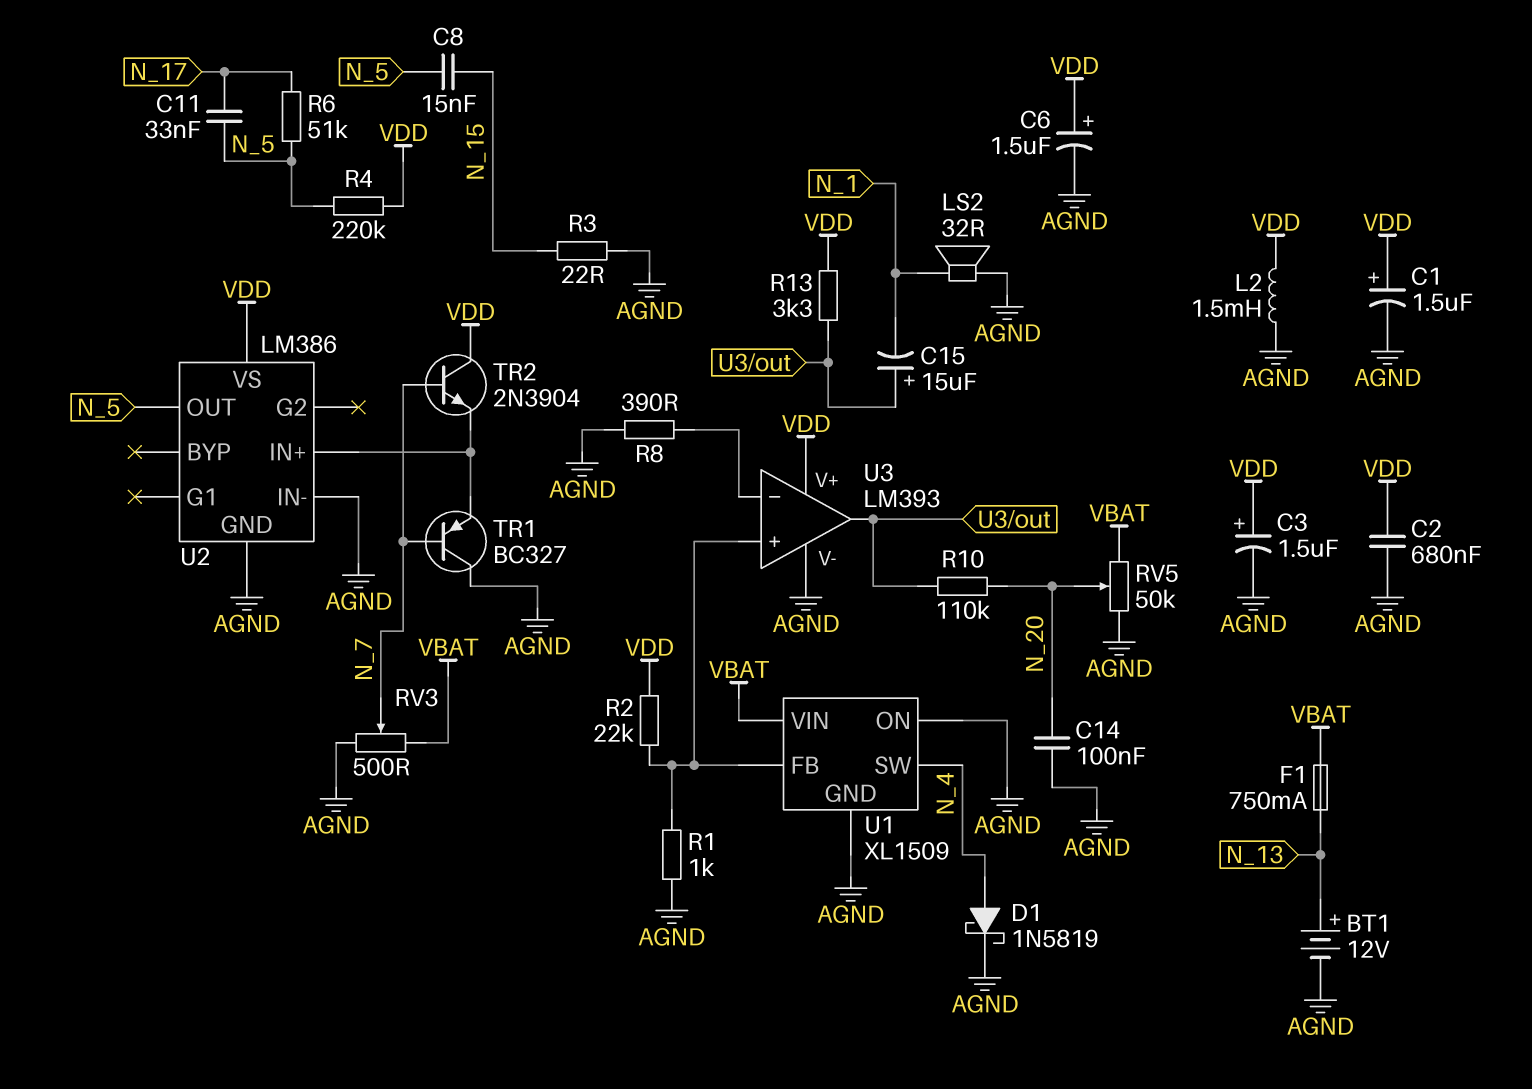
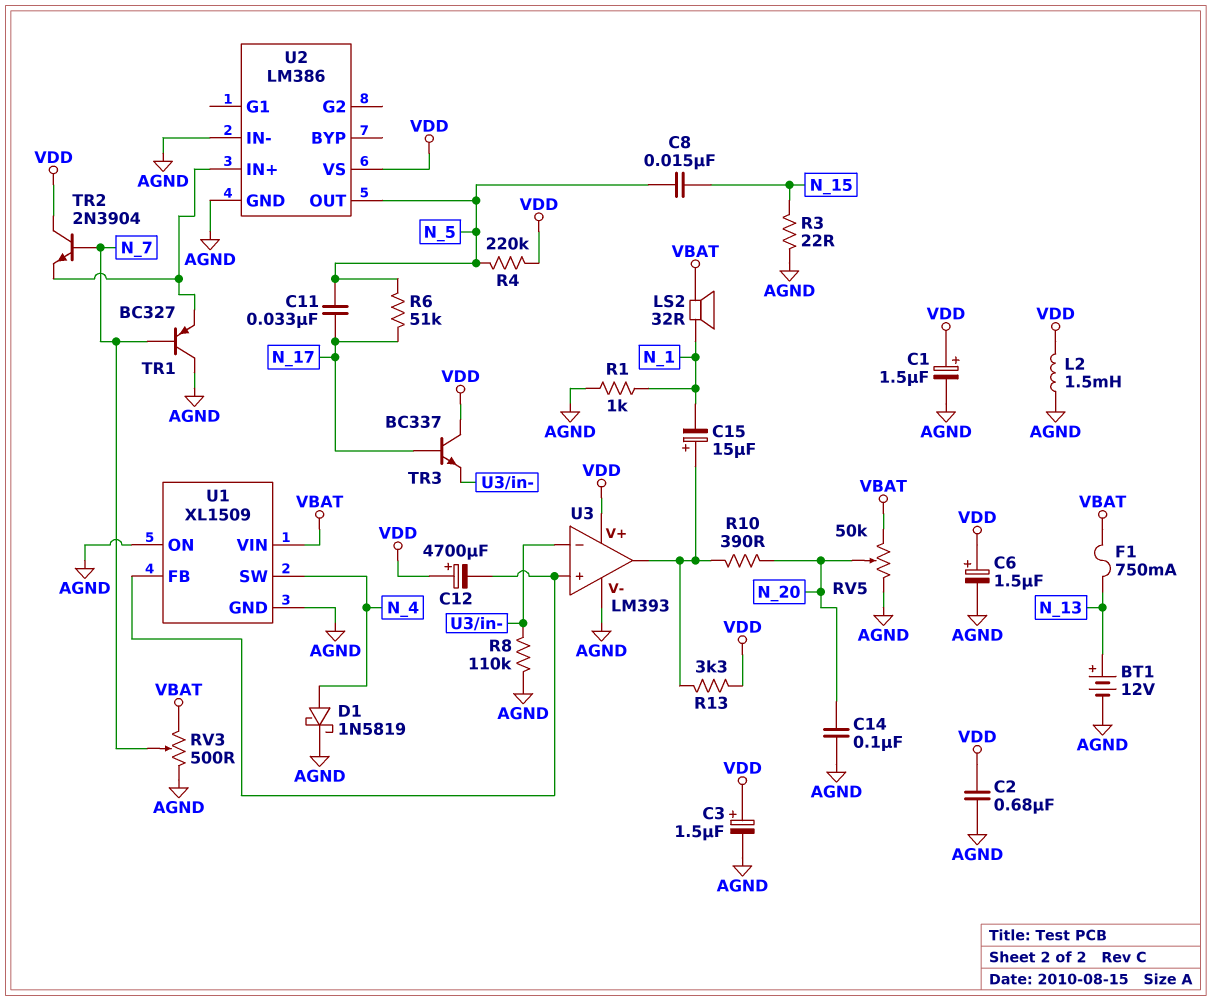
C12: none -> 4700uF (plus VDD, minus U1/FB)
LS2: speaker 32R (AGND, N_1) -> speaker 32R (N_1, VBAT)
R1: 1k (AGND, U1/FB) -> 1k (AGND, N_1)
R2: 22k (U1/FB, VDD) -> none
R8: 390 (AGND, U3/in-) -> 110k (AGND, U3/in-)
R10: 110k (N_20, U3/out) -> 390 (N_20, U3/out)
TR3: none -> NPN BC337 (B N_17, C VDD, E U3/in-)

